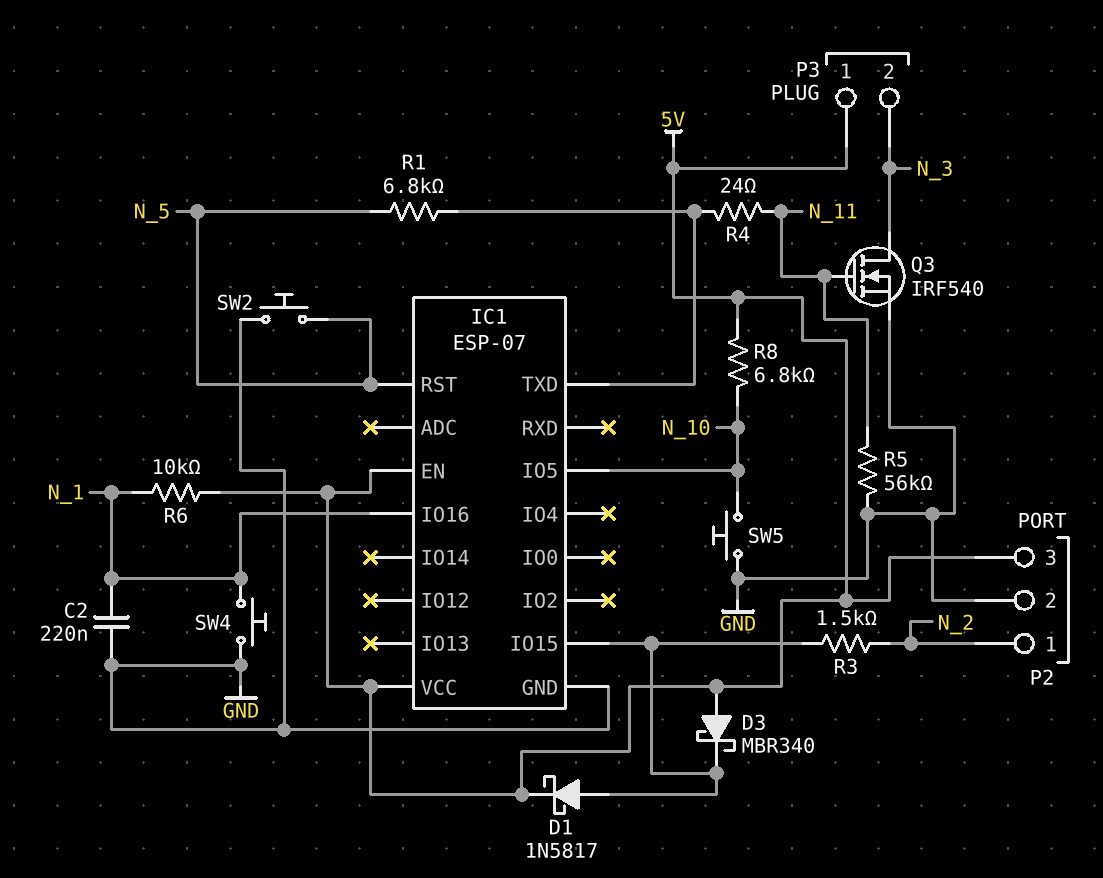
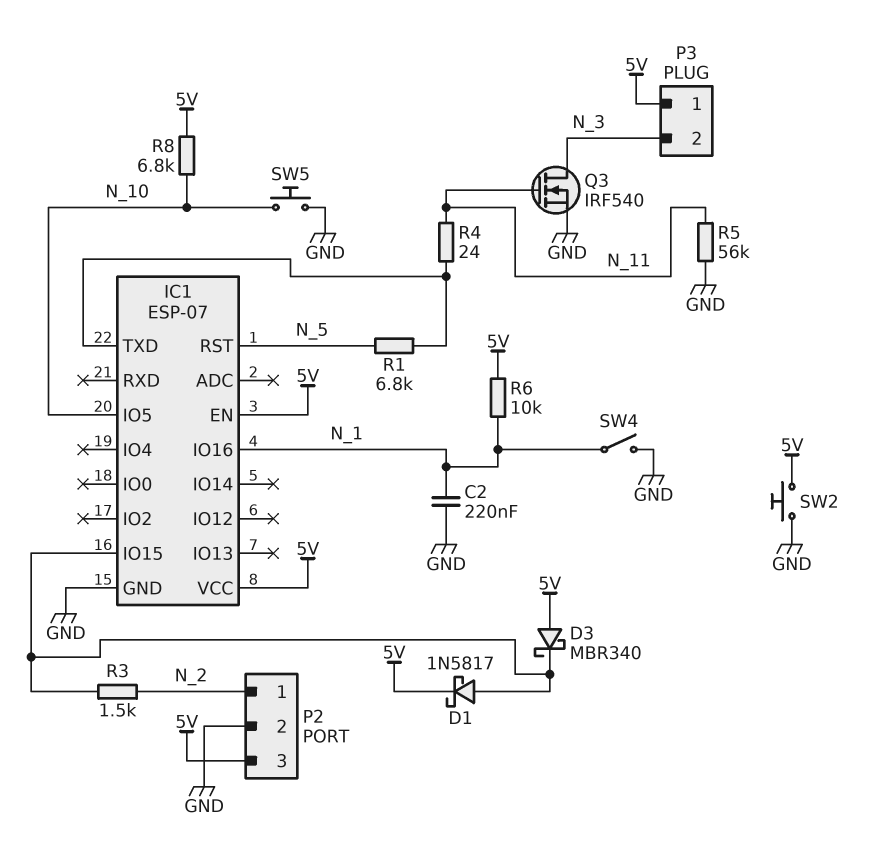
SW2: button (GND, N_5) -> button (5V, GND)
SW4: button (GND, N_1) -> switch (GND, N_1)

